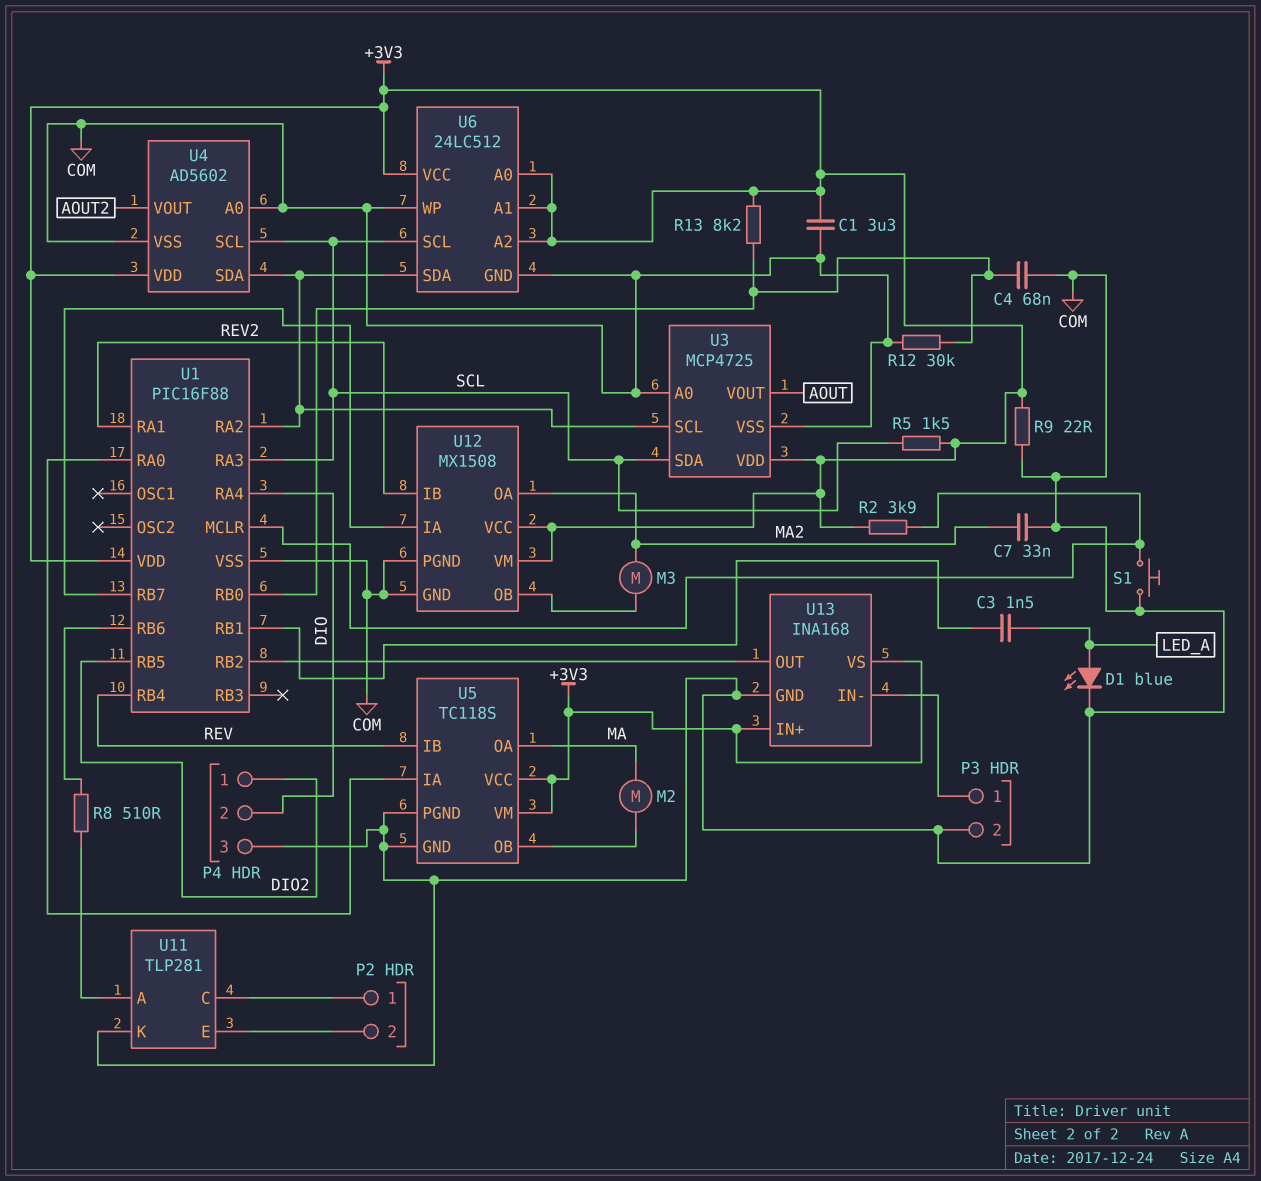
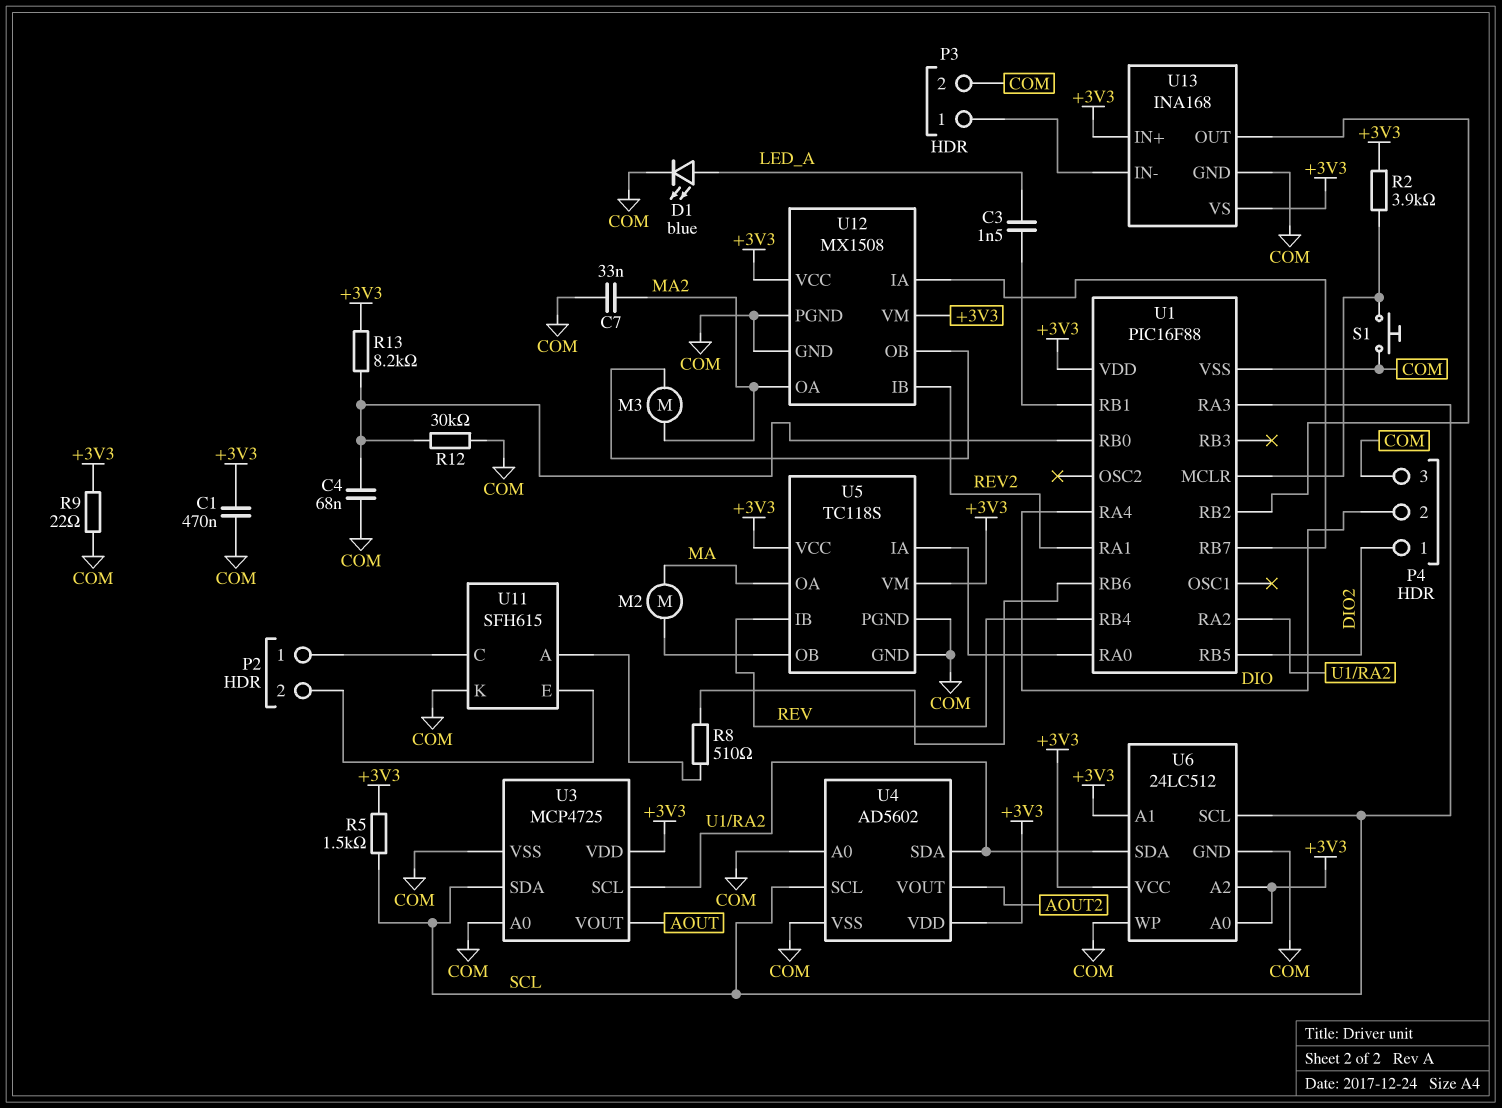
C1: 3.3uF (+3V3, COM) -> 470nF (+3V3, COM)
U11: TLP281 -> SFH615

